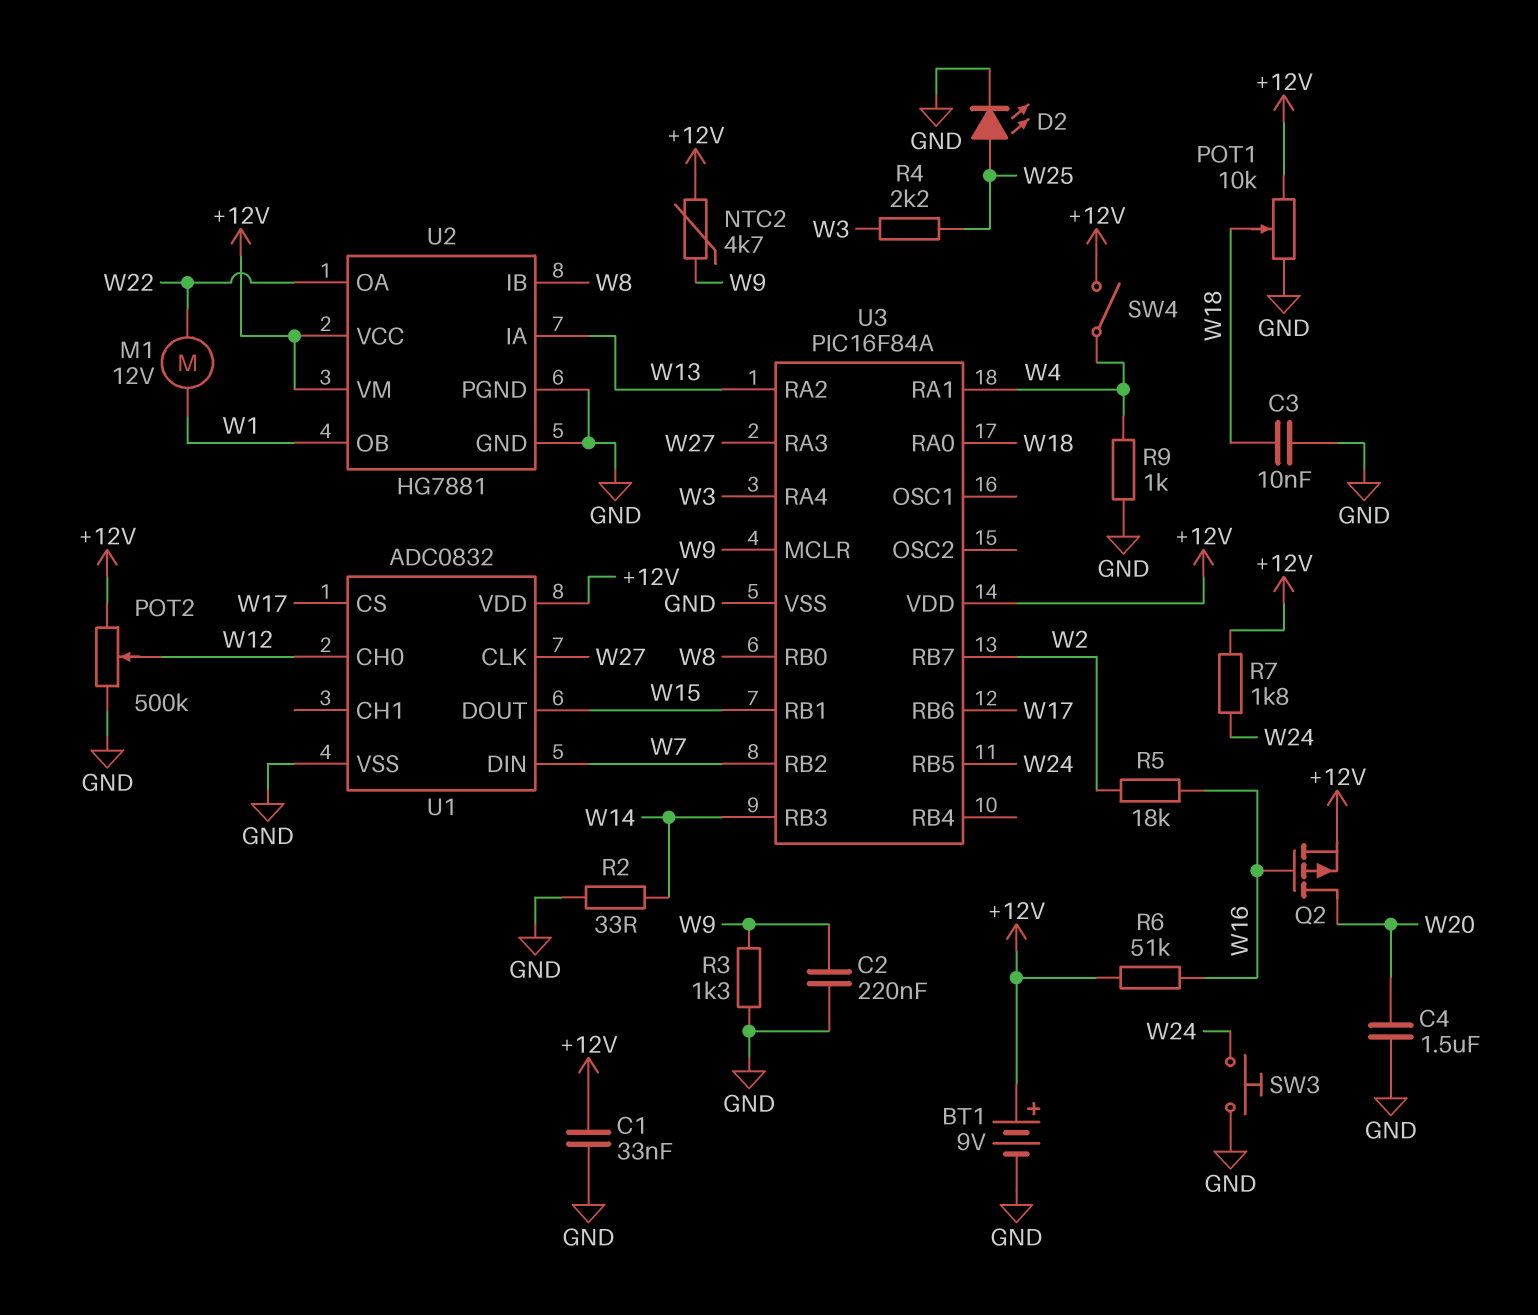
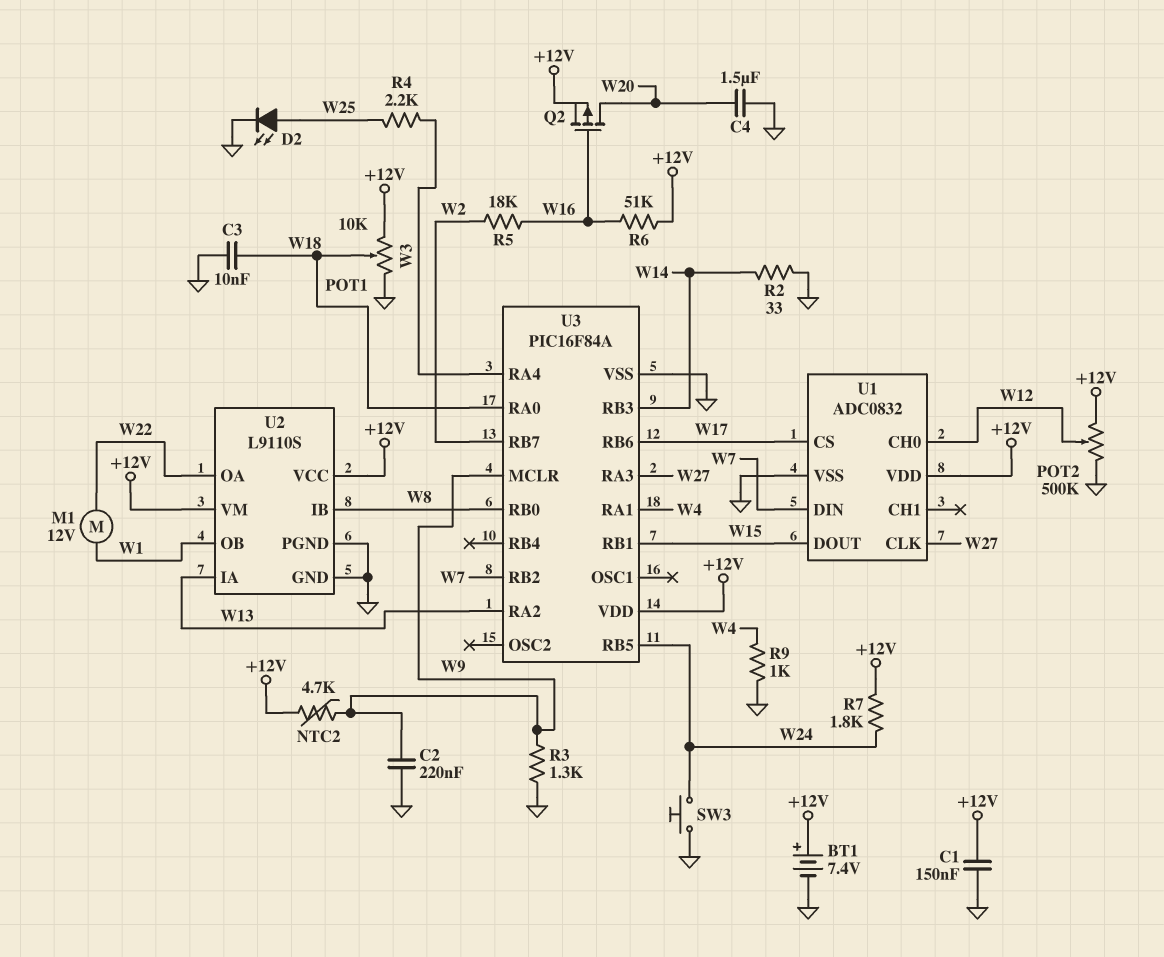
BT1: 9V (plus +12V, minus GND) -> 7.4V (plus +12V, minus GND)
C1: 33nF (+12V, GND) -> 150nF (+12V, GND)
SW4: switch (+12V, W4) -> none
U2: HG7881 -> L9110S

